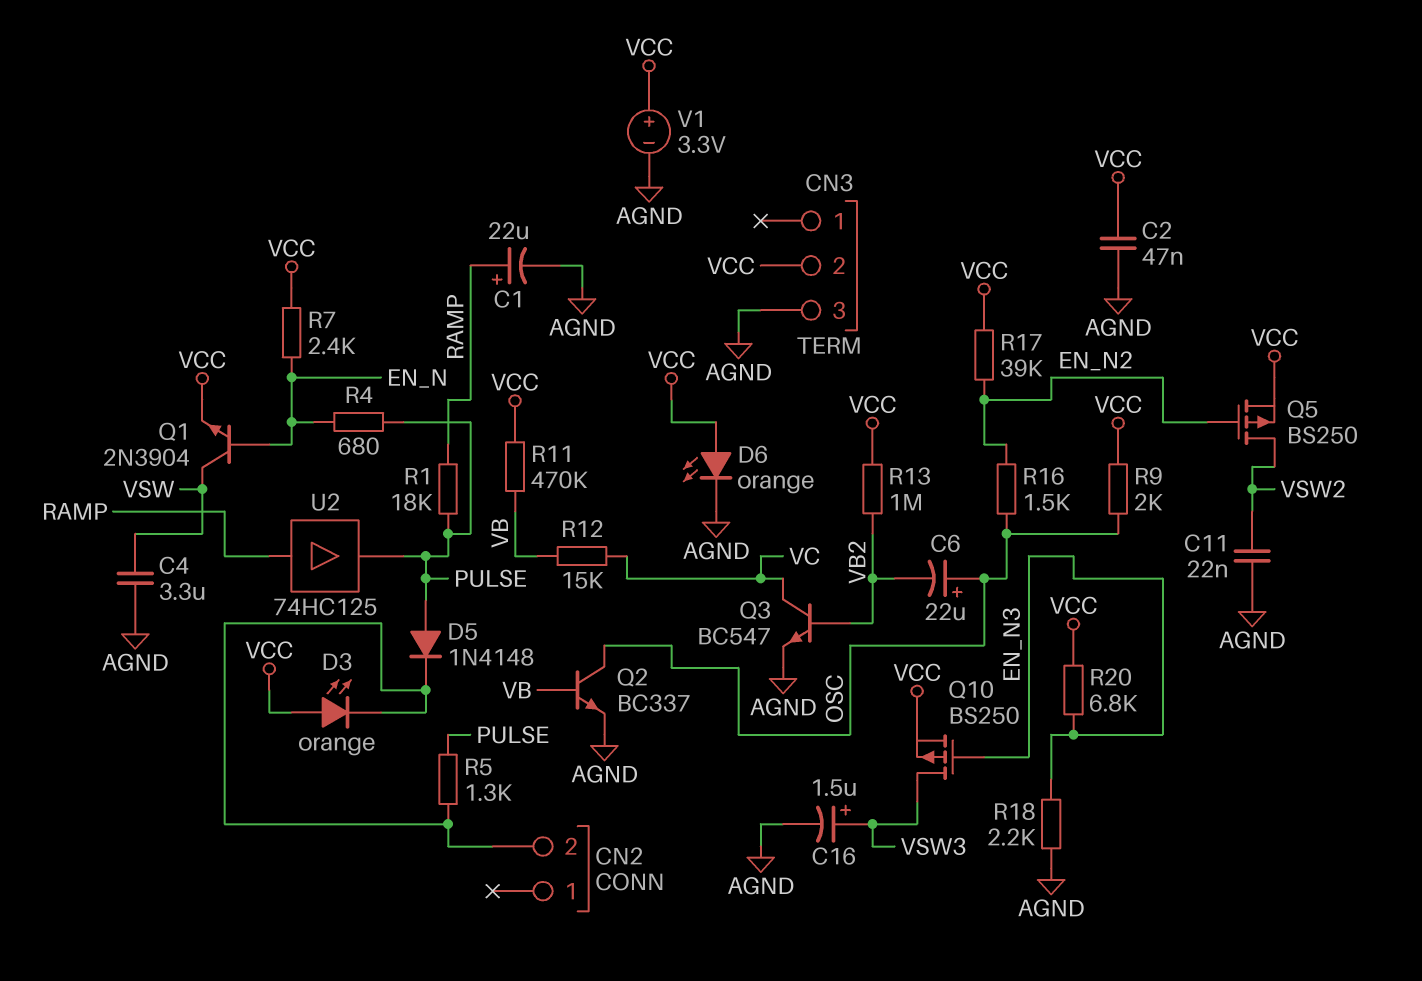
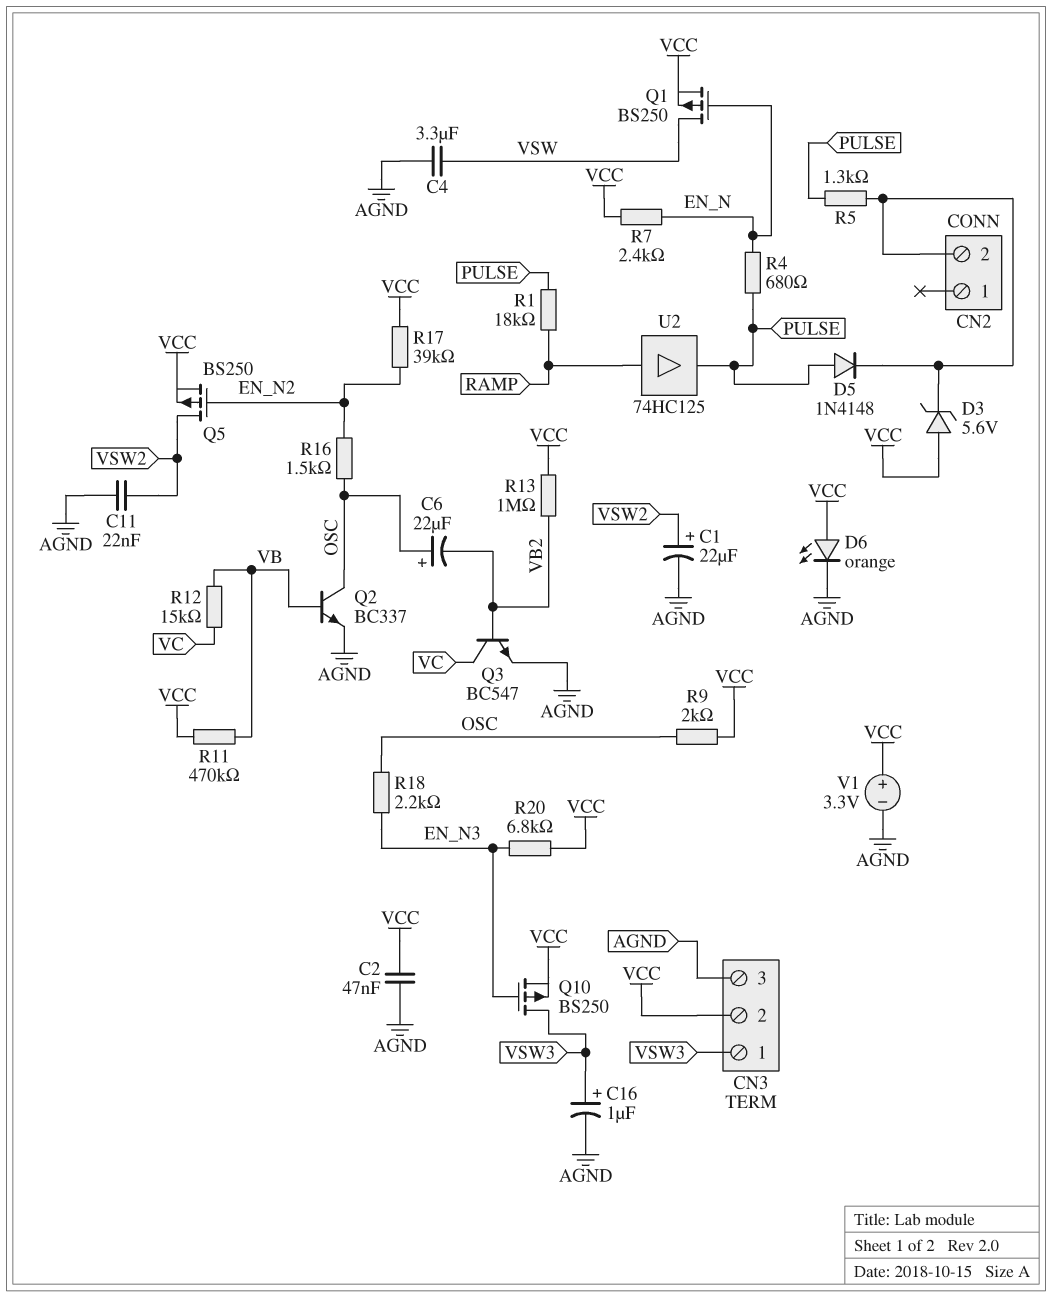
C1: 22uF (plus RAMP, minus AGND) -> 22uF (plus VSW2, minus AGND)
C16: 1.5uF (plus VSW3, minus AGND) -> 1uF (plus VSW3, minus AGND)
CN3 pin 1: none -> VSW3
D3: LED orange (A VCC, K CN2/2) -> zener 5.6V (A VCC, K CN2/2)
Q1: NPN 2N3904 (B EN_N, C VSW, E VCC) -> PMOS BS250 (G EN_N, D VSW, S VCC)
R18: 2.2k (AGND, EN_N3) -> 2.2k (EN_N3, OSC)

